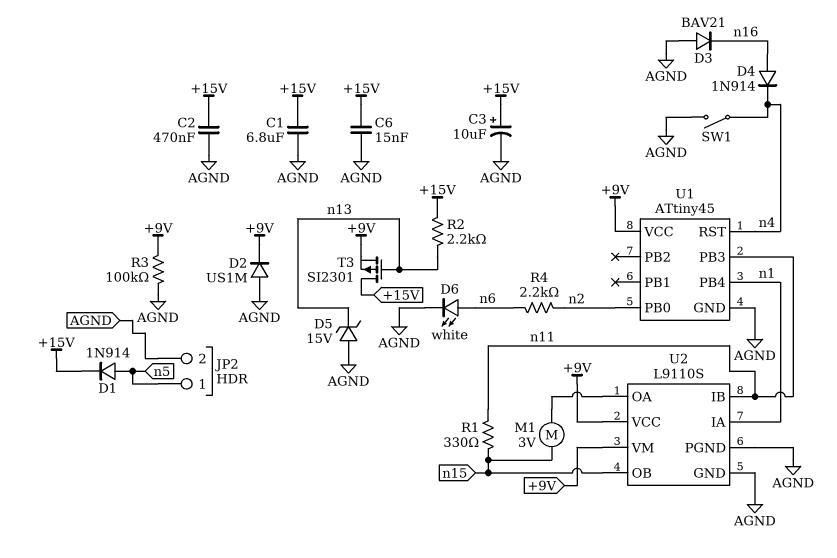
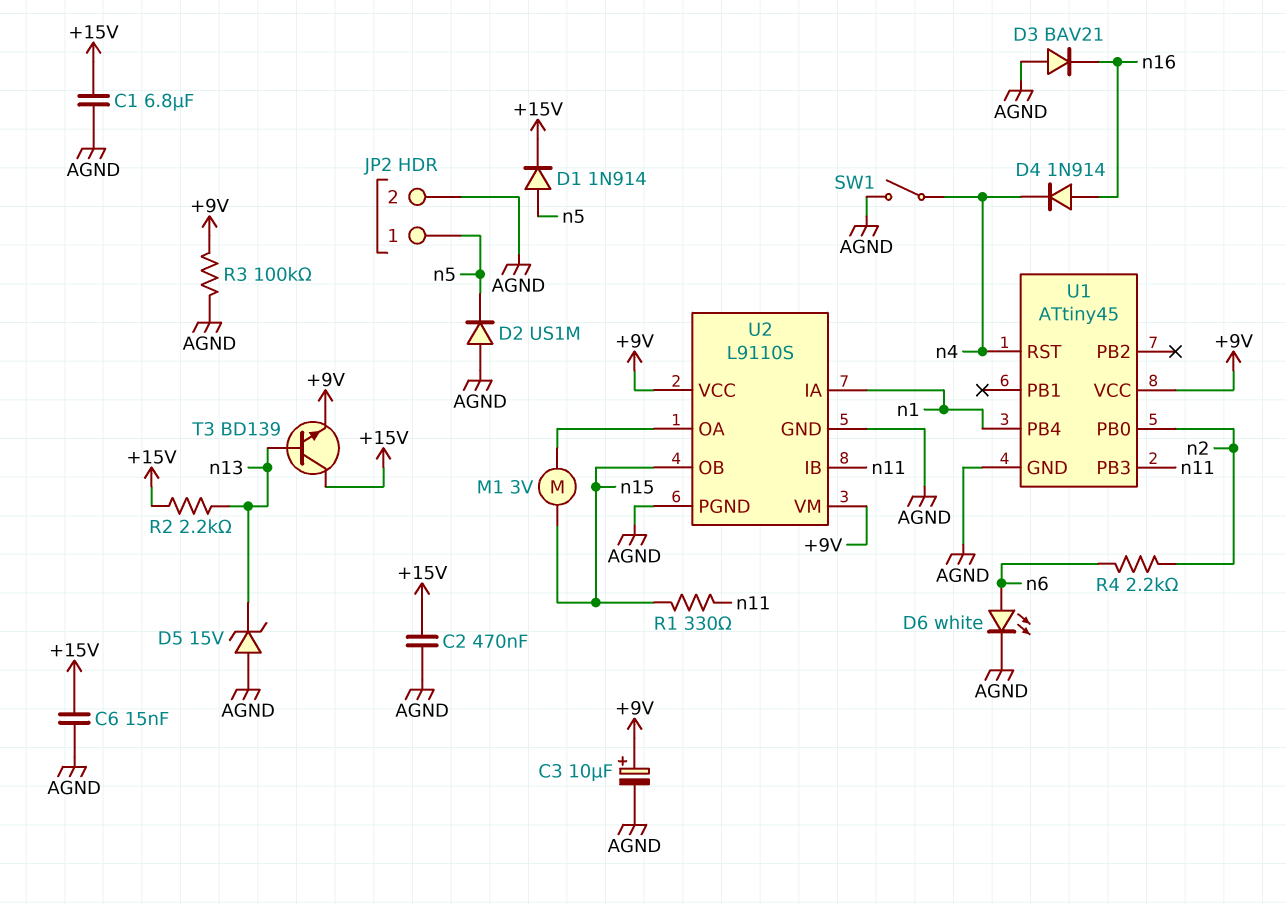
C3: 10uF (plus +15V, minus AGND) -> 10uF (plus +9V, minus AGND)
D2: diode US1M (A AGND, K +9V) -> diode US1M (A AGND, K n5)
T3: PMOS SI2301 (G n13, D +15V, S +9V) -> NPN BD139 (B n13, C +15V, E +9V)

